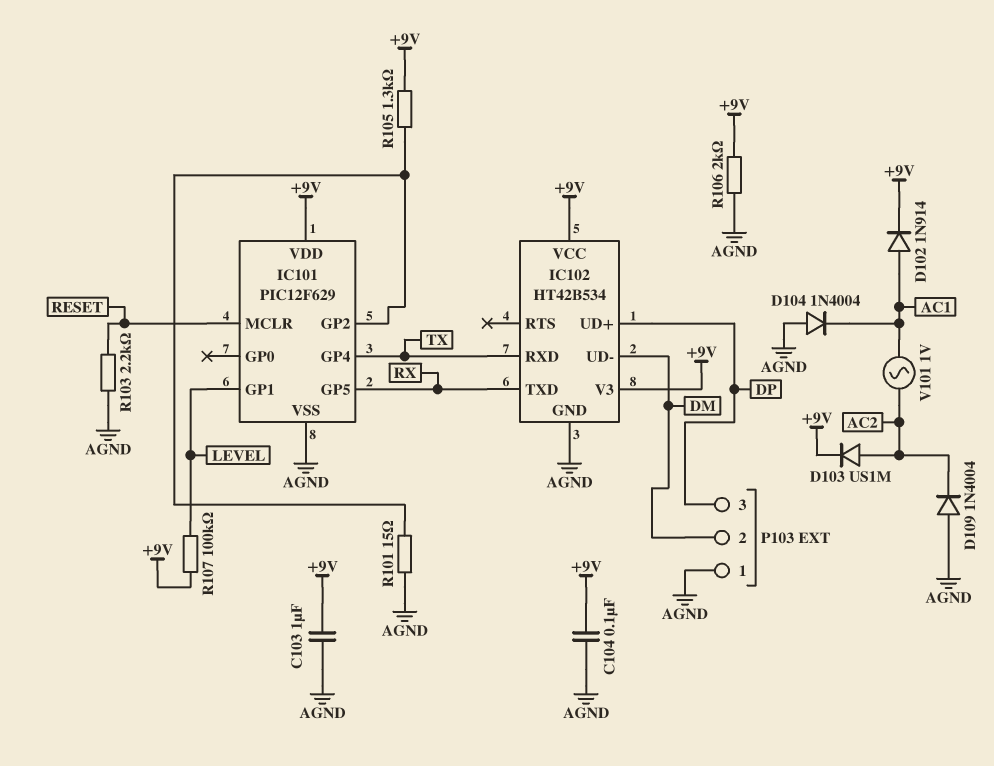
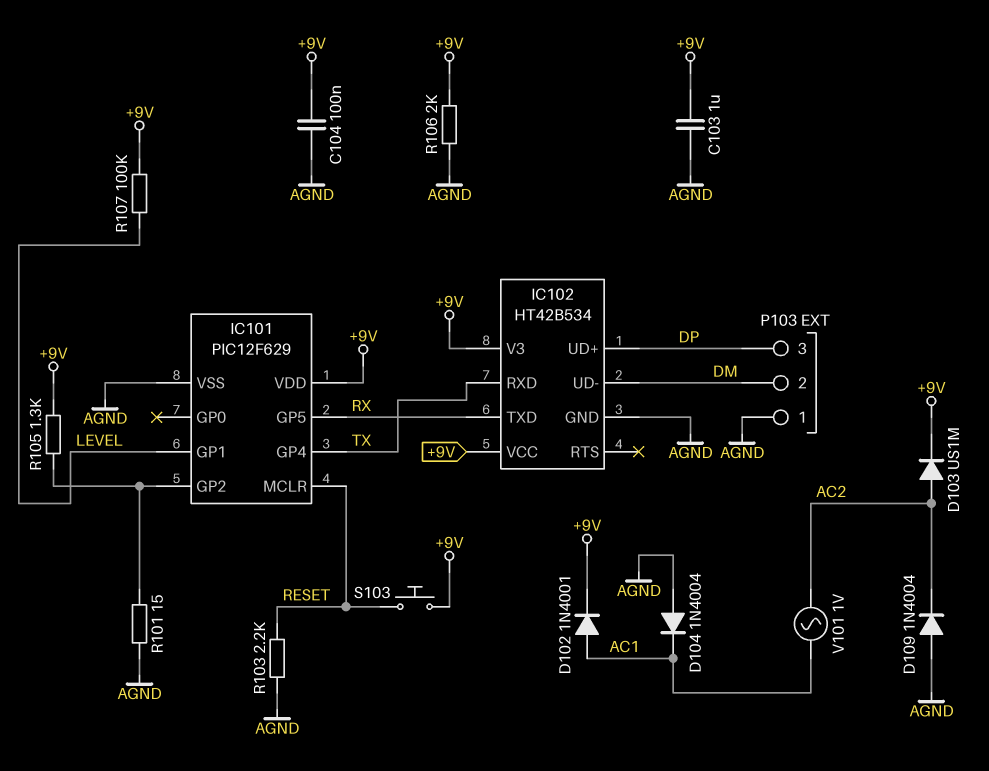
D102: diode 1N914 (A AC1, K +9V) -> diode 1N4001 (A AC1, K +9V)
S103: none -> button (+9V, RESET)

